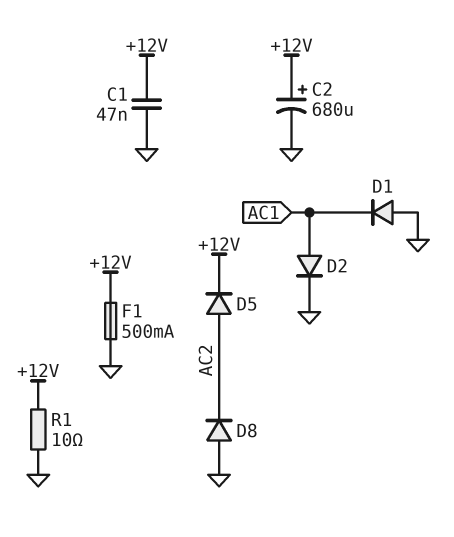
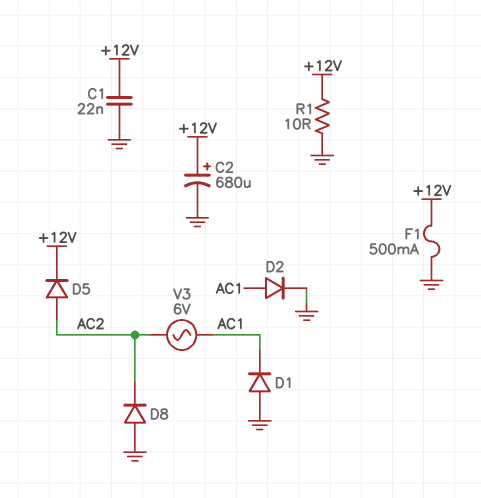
C1: 47nF (+12V, GND) -> 22nF (+12V, GND)
V3: none -> AC 6V (AC1, AC2)

